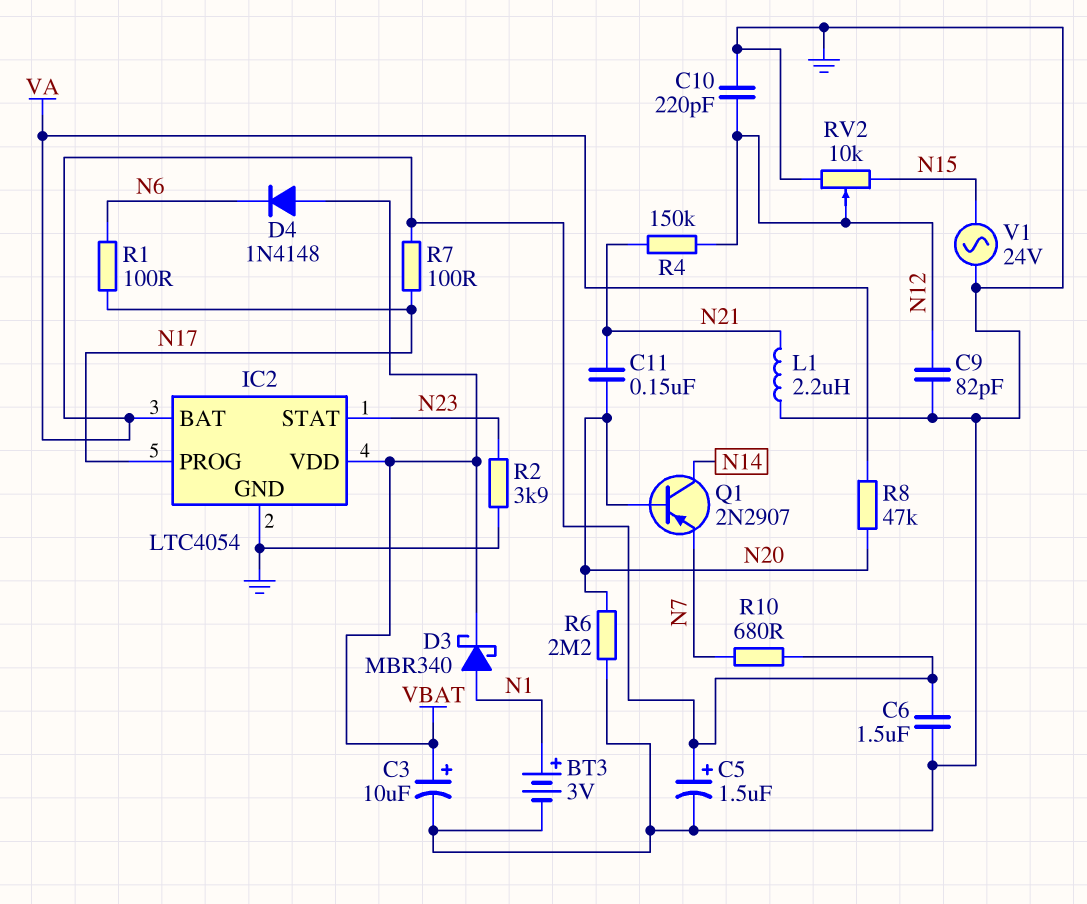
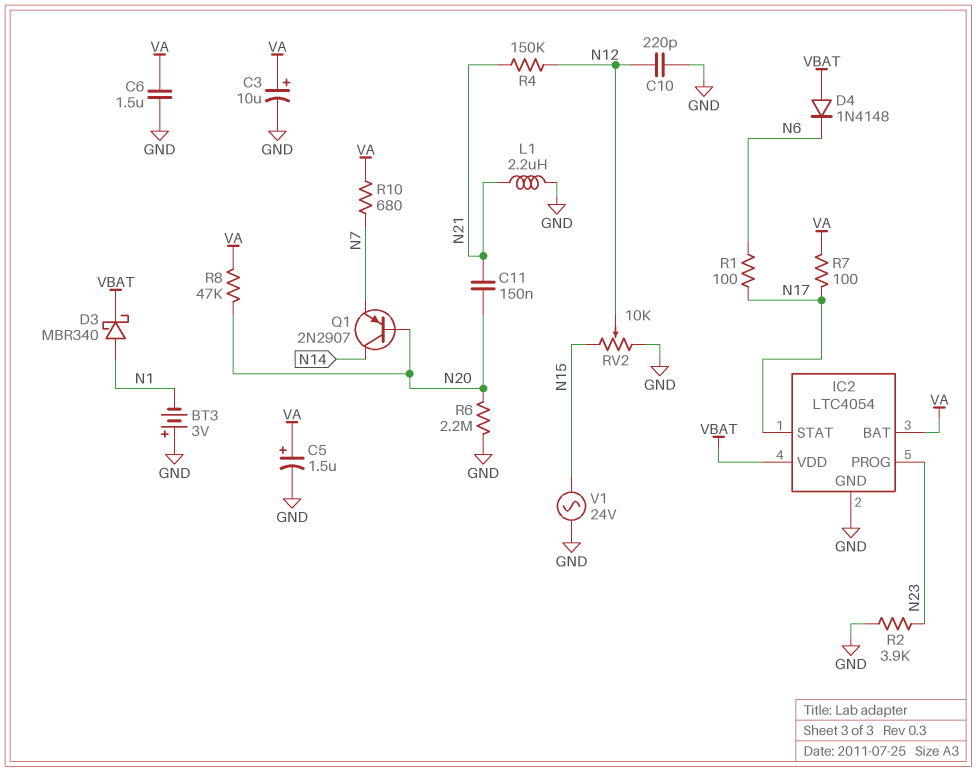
BT3: 3V (plus N1, minus GND) -> 3V (plus GND, minus N1)
C3: 10uF (plus VBAT, minus GND) -> 10uF (plus VA, minus GND)
C9: 82pF (GND, N12) -> none
IC2 pin PROG: N17 -> N23
IC2 pin STAT: N23 -> N17

